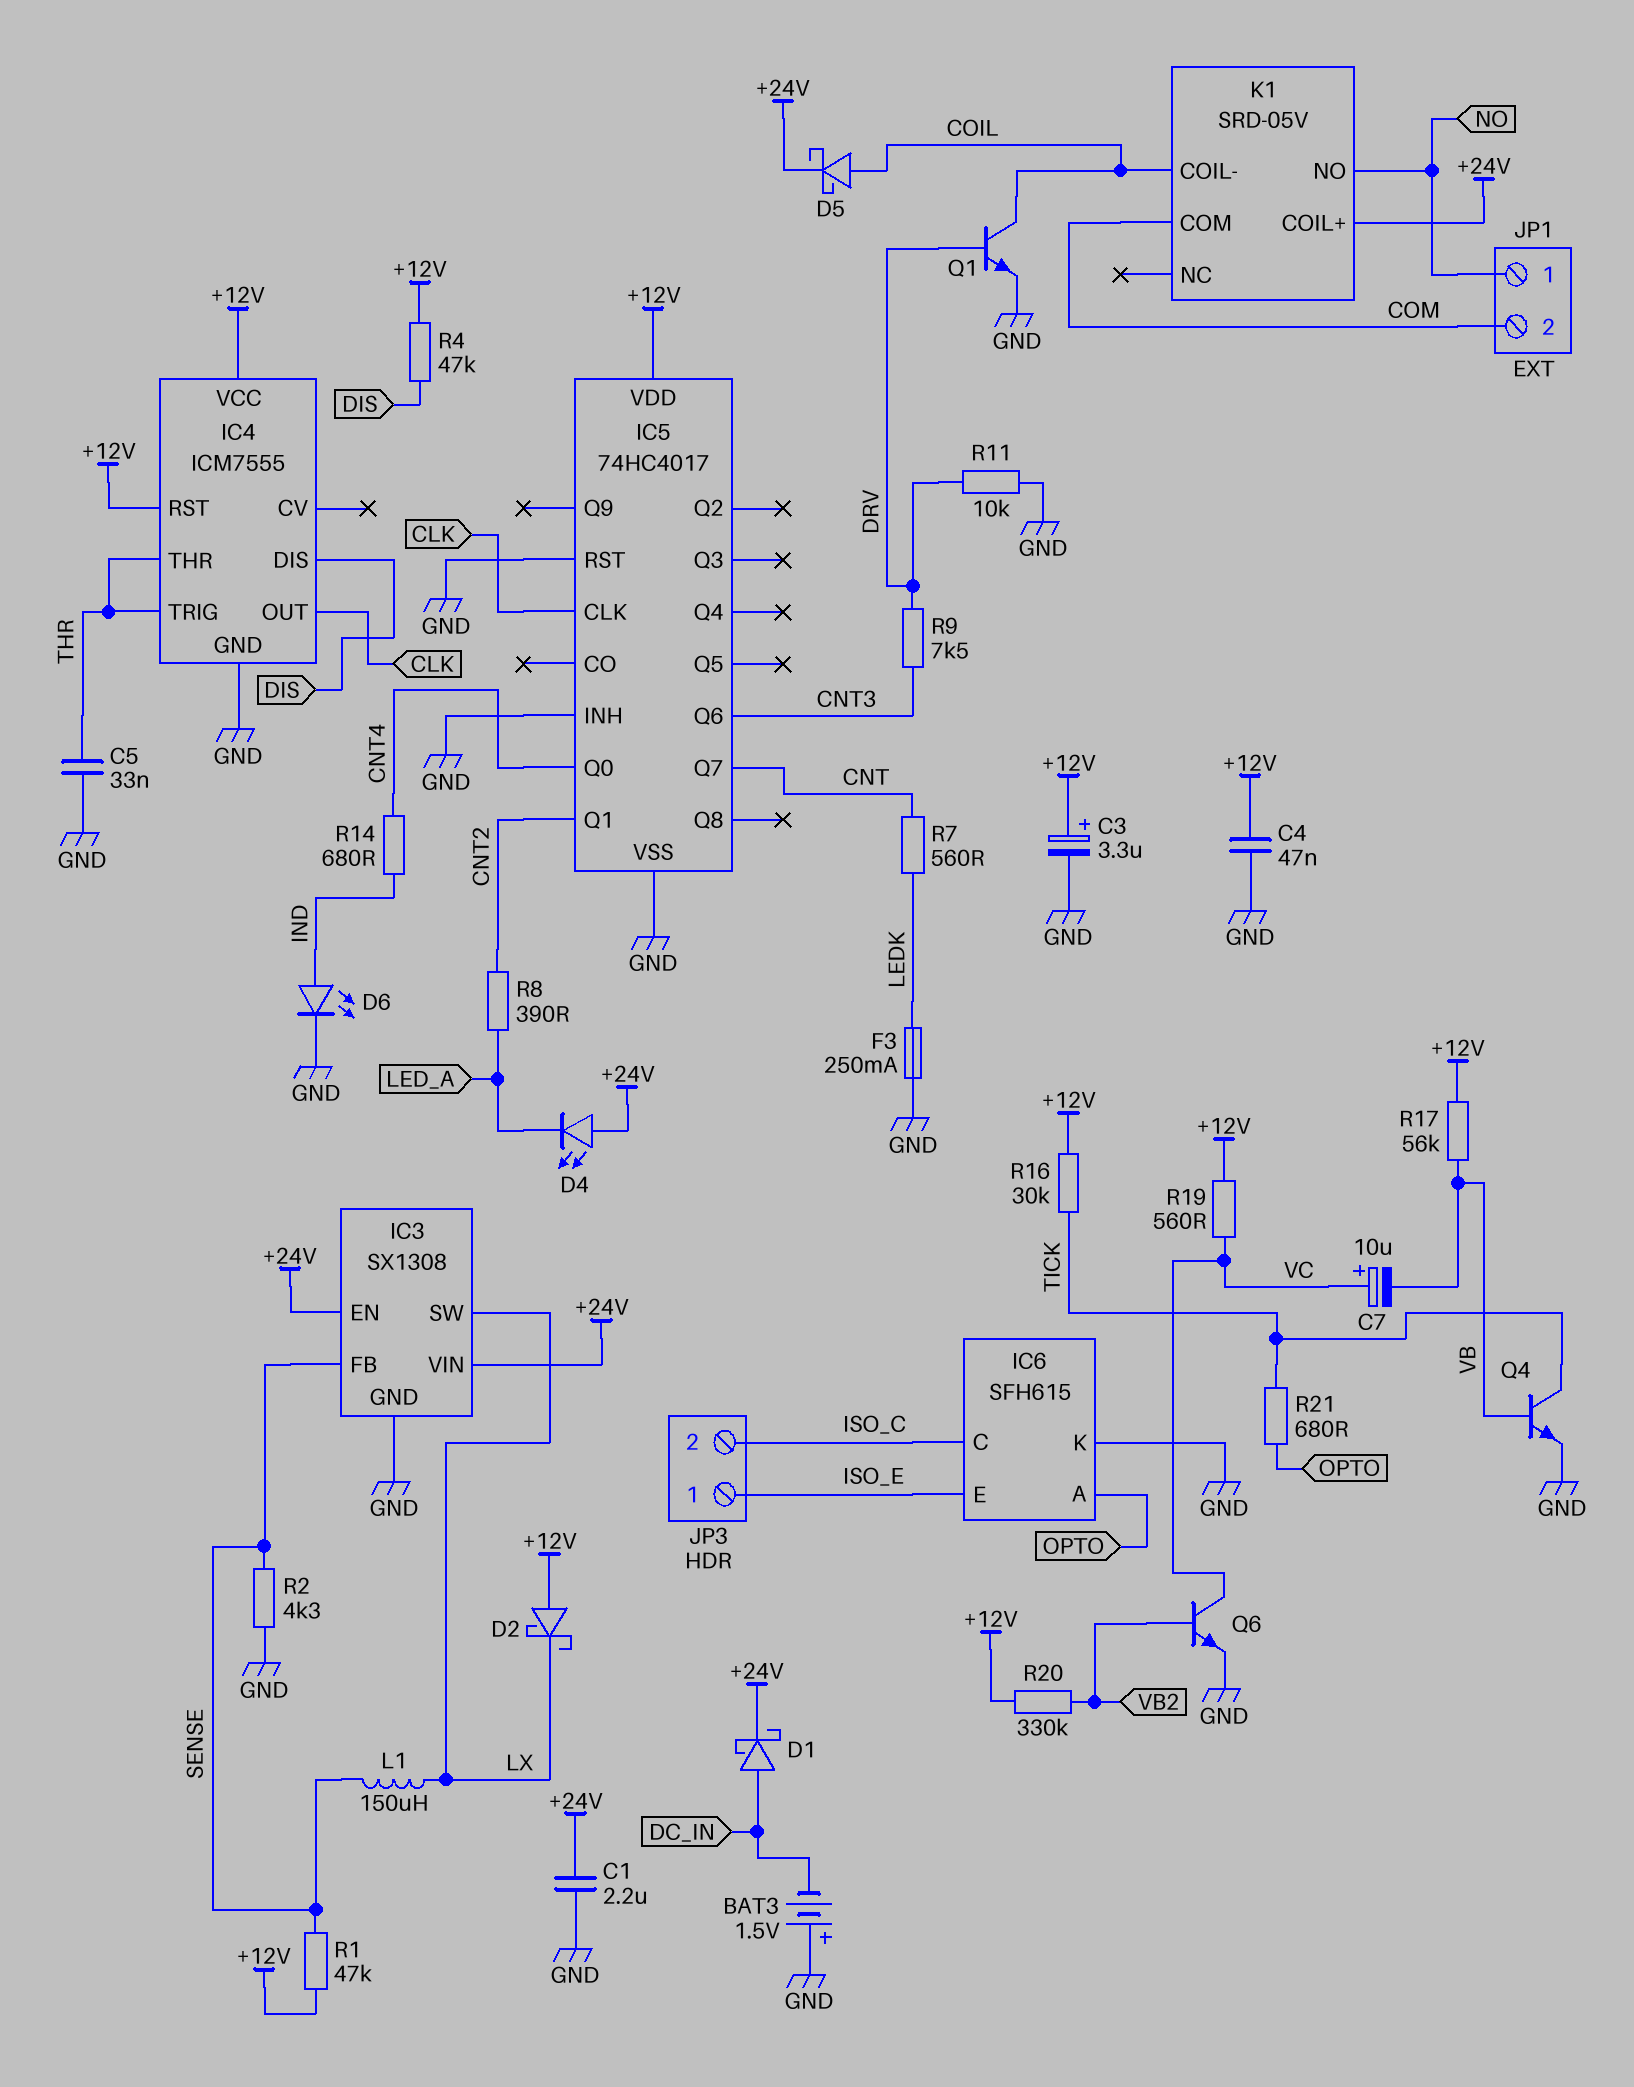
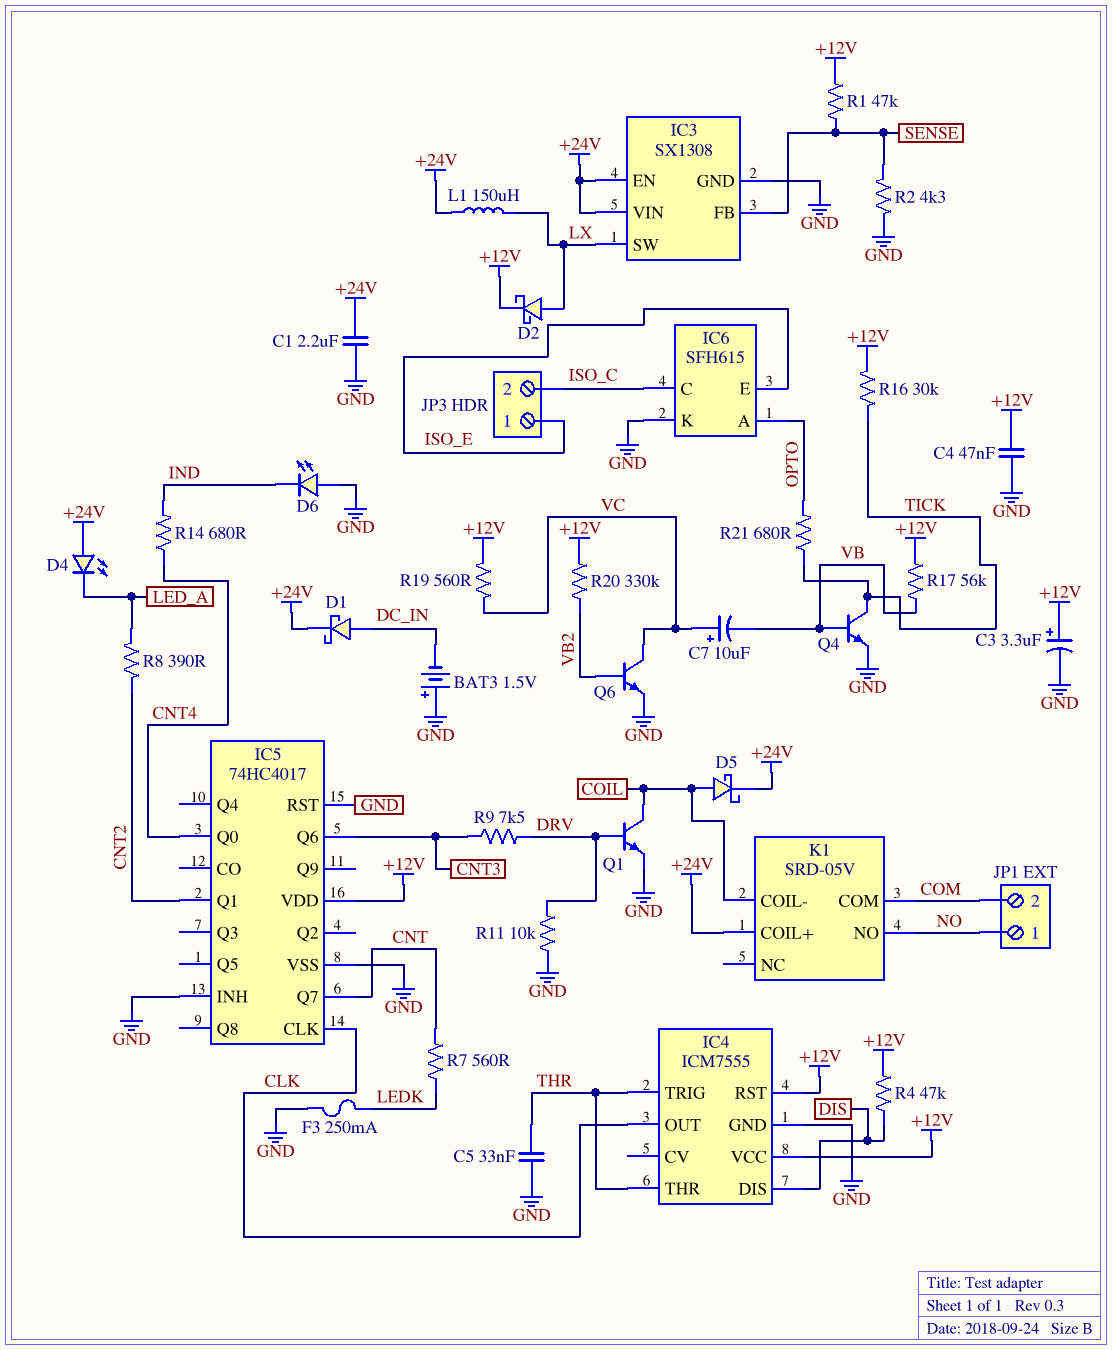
D2: schottky (A +12V, K LX) -> schottky (A LX, K +12V)
D6: LED (A IND, K GND) -> LED (A GND, K IND)
L1: 150uH (LX, SENSE) -> 150uH (+24V, LX)

